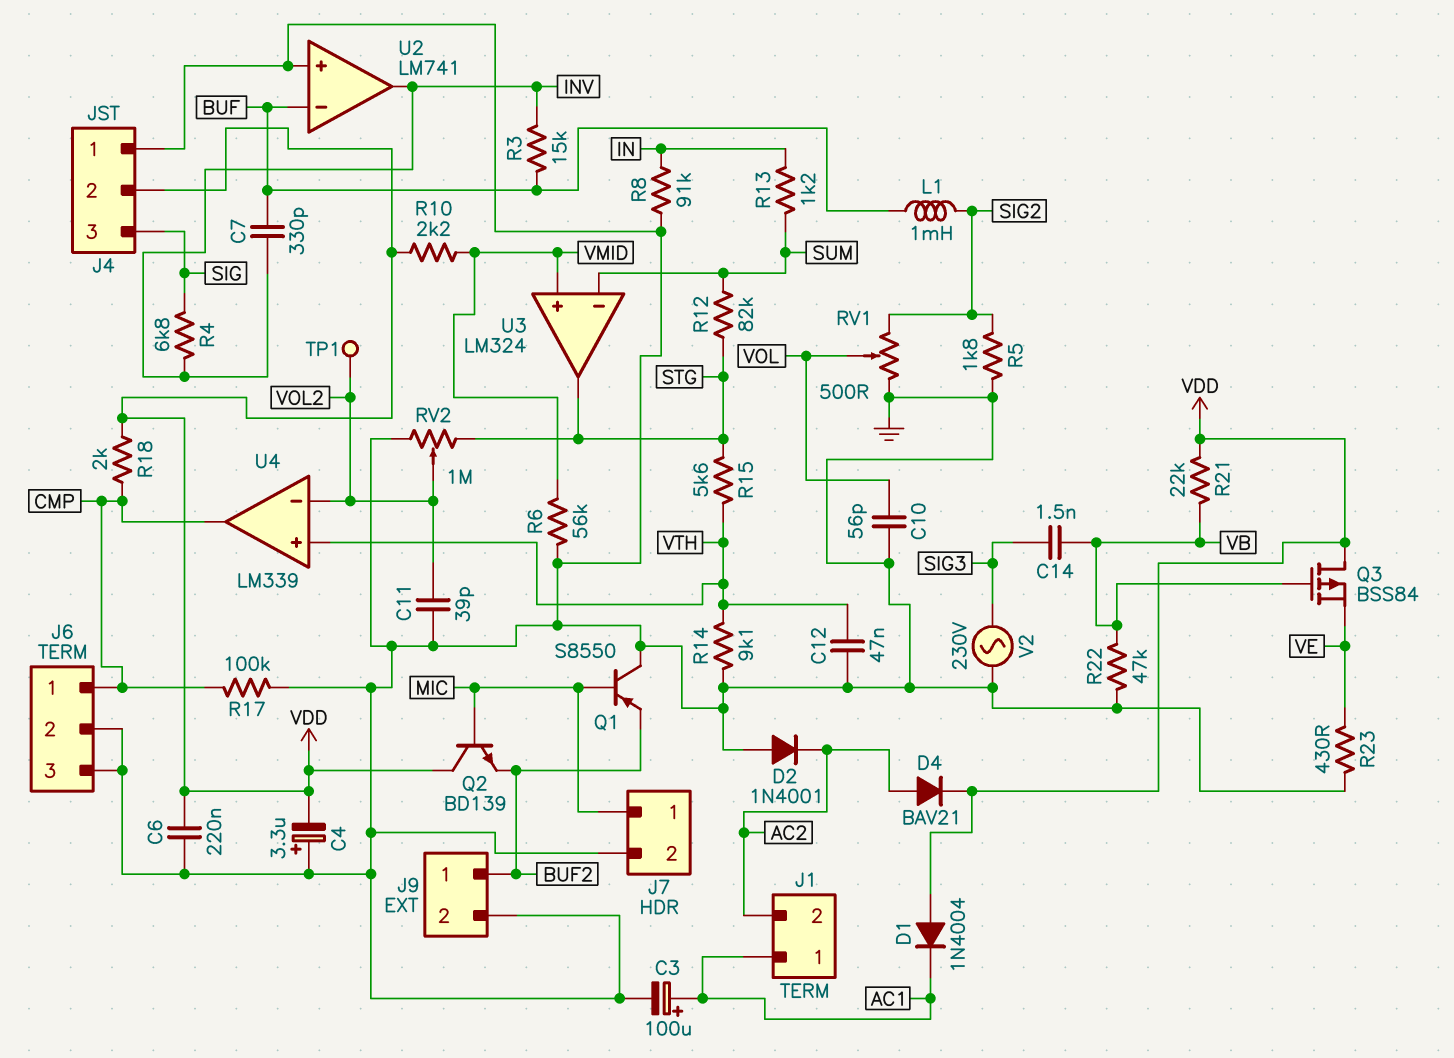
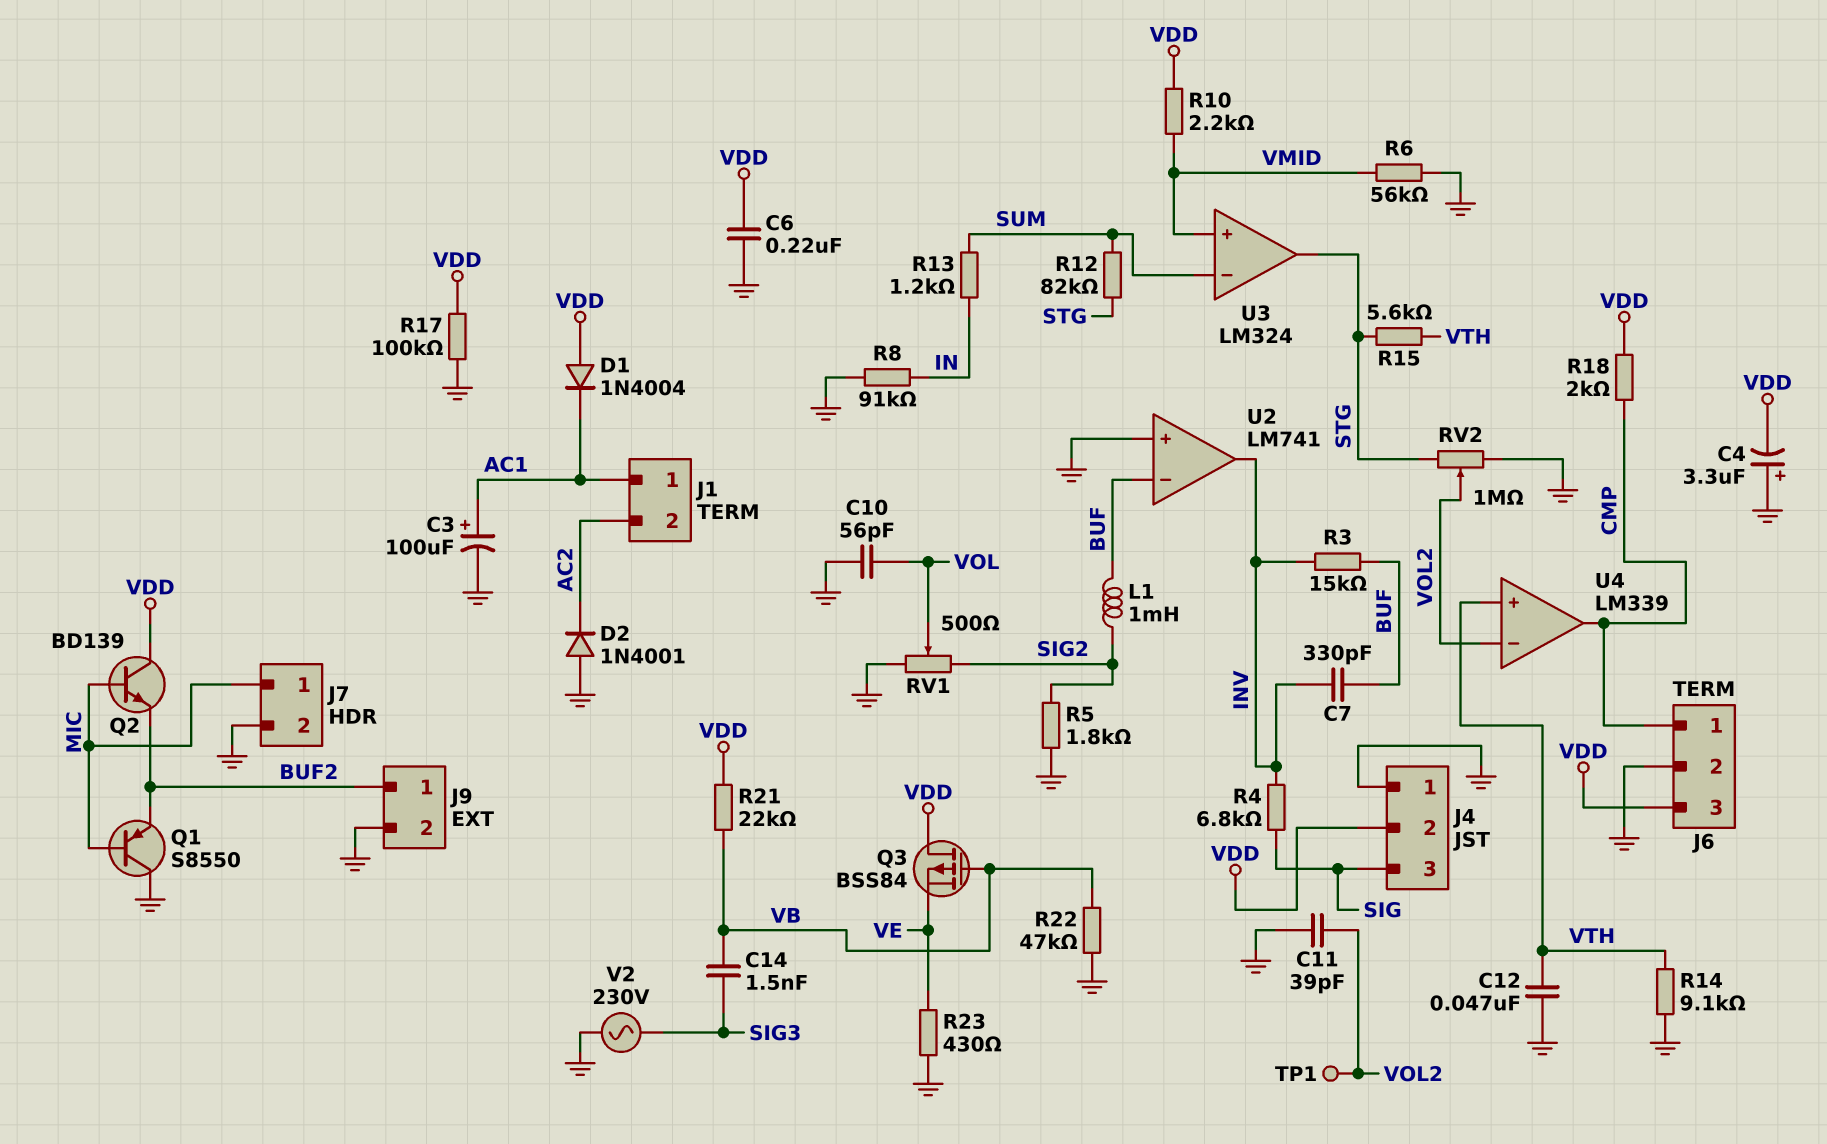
D4: diode BAV21 (A AC2, K VDD) -> none
J6 pin 3: GND -> VDD
R17: 100k (CMP, GND) -> 100k (GND, VDD)

